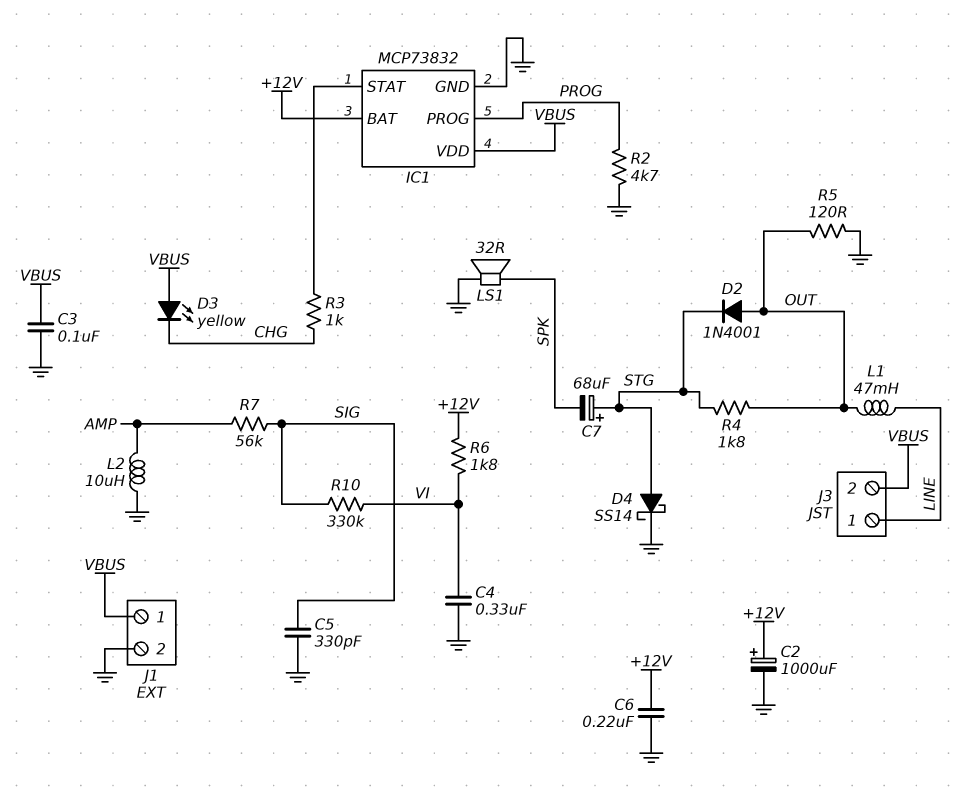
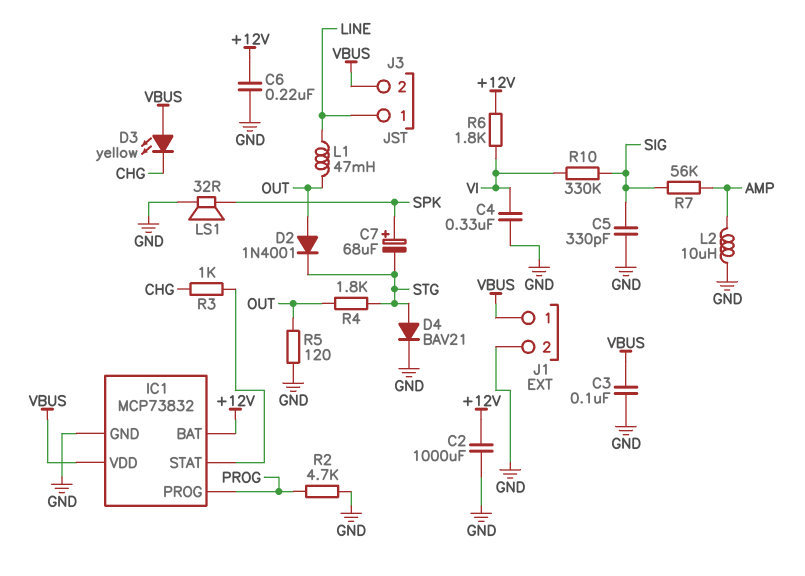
C2: 1000uF (plus +12V, minus GND) -> 1000uF (+12V, GND)
C7: 68uF (plus STG, minus SPK) -> 68uF (plus SPK, minus STG)
D4: schottky SS14 (A STG, K GND) -> diode BAV21 (A STG, K GND)

